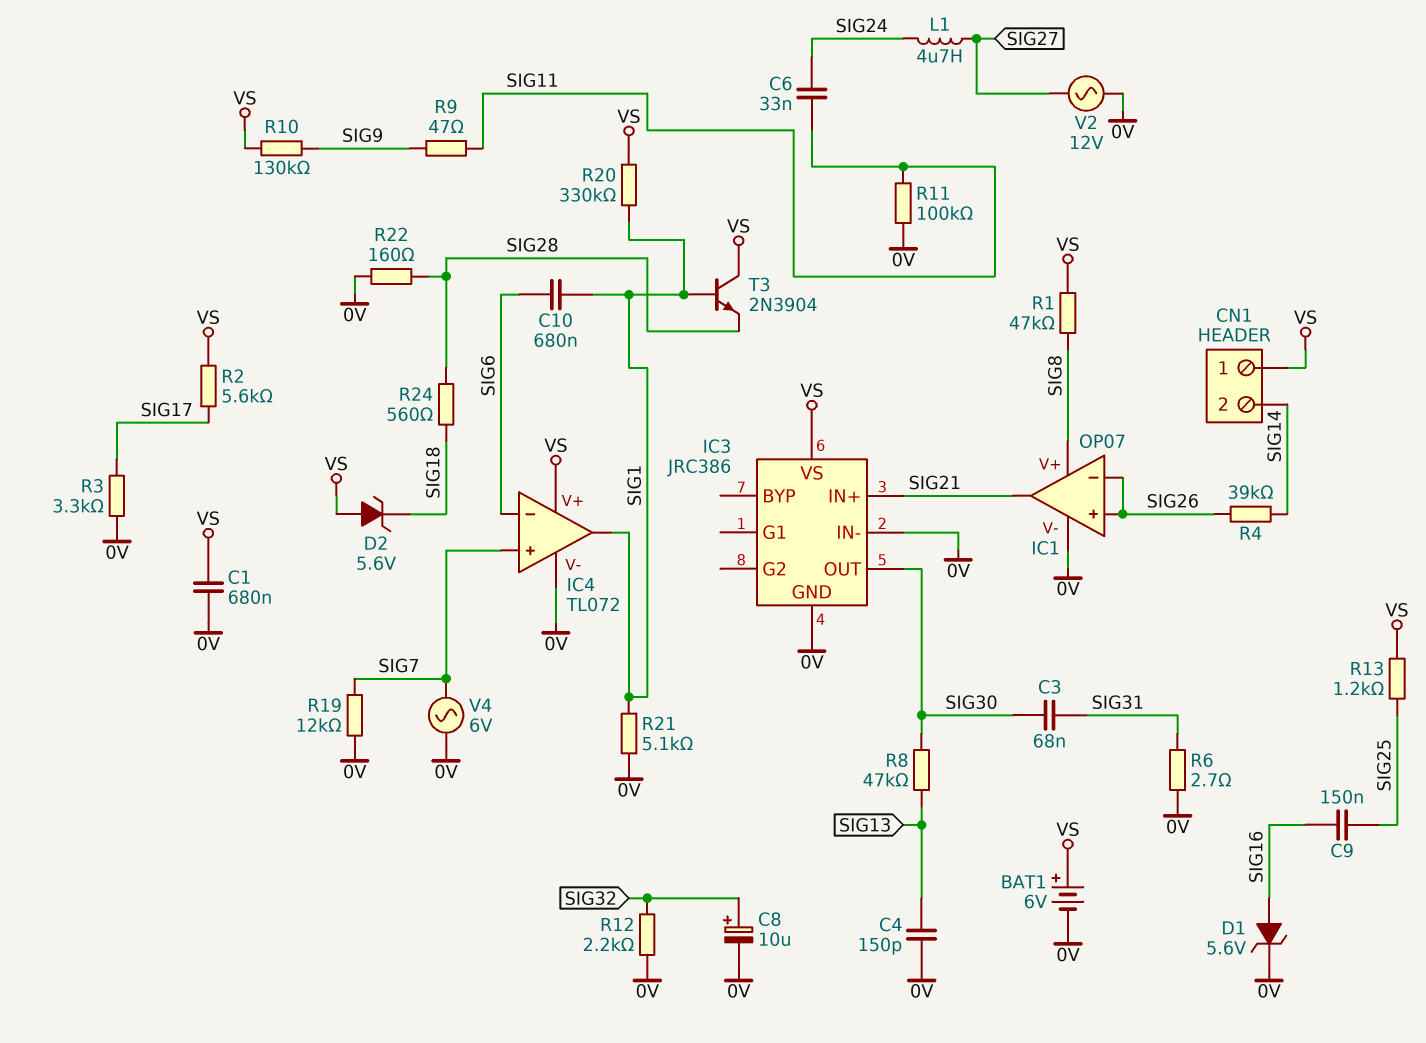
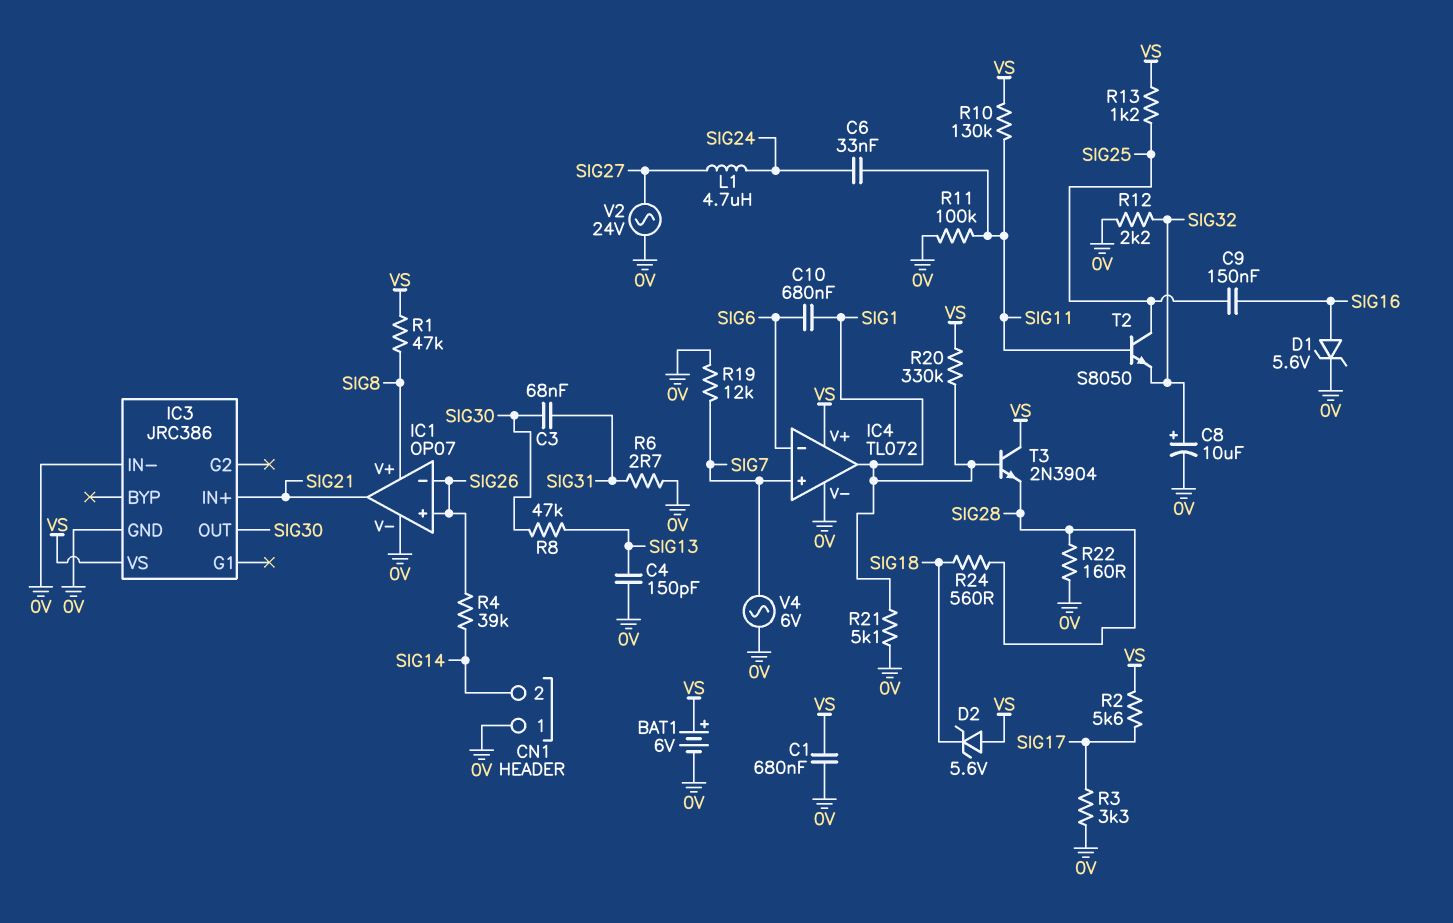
CN1 pin 1: VS -> 0V
R9: 47 (SIG9, SIG11) -> none
R10: 130k (SIG9, VS) -> 130k (SIG11, VS)
T2: none -> NPN S8050 (B SIG11, C SIG25, E SIG32)
V2: AC 12V (0V, SIG27) -> AC 24V (0V, SIG27)

